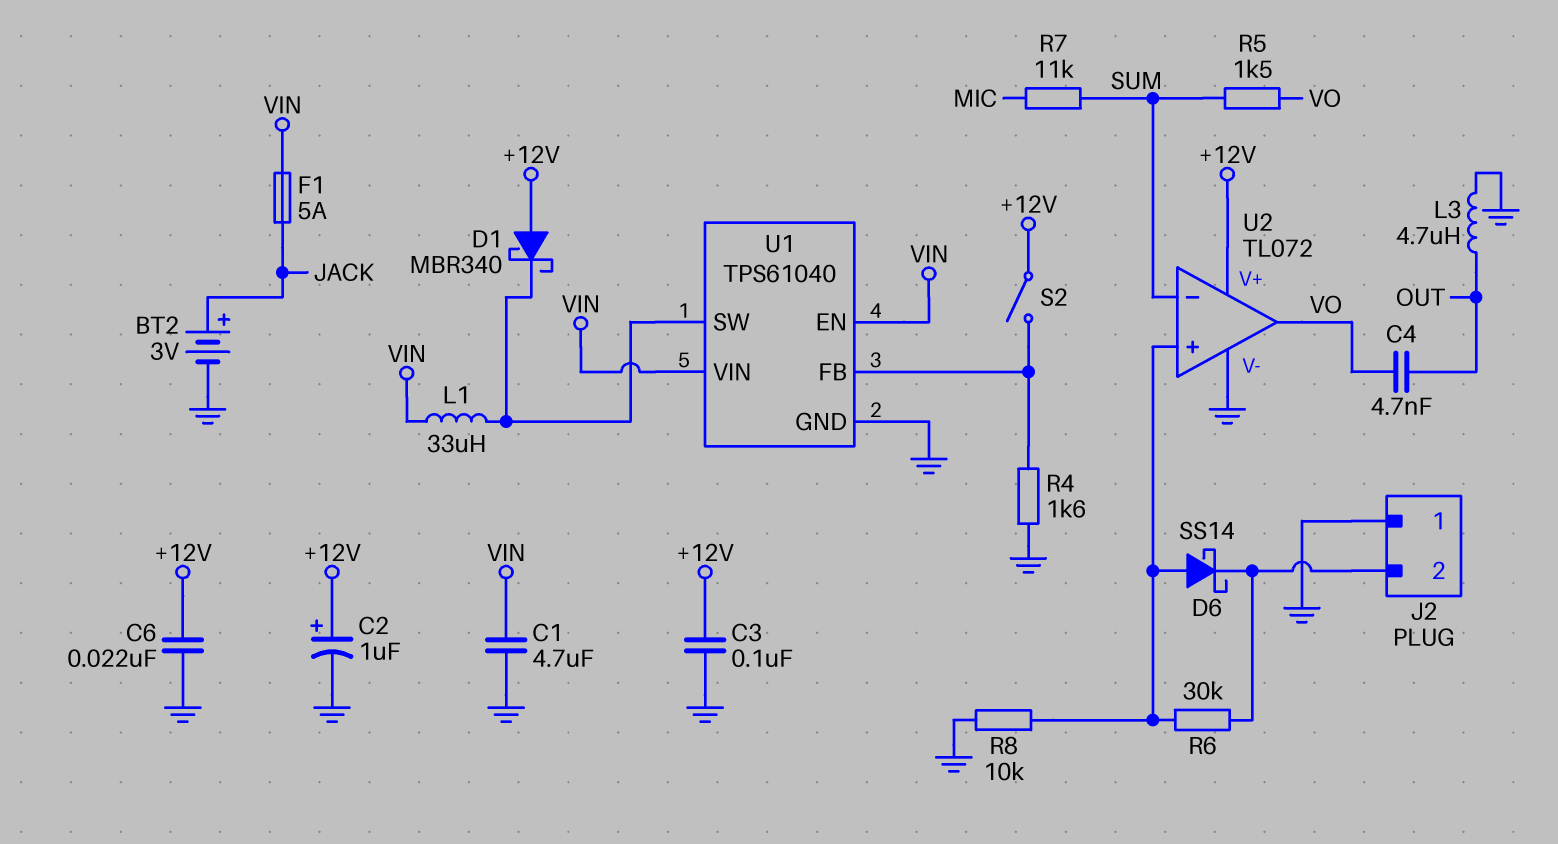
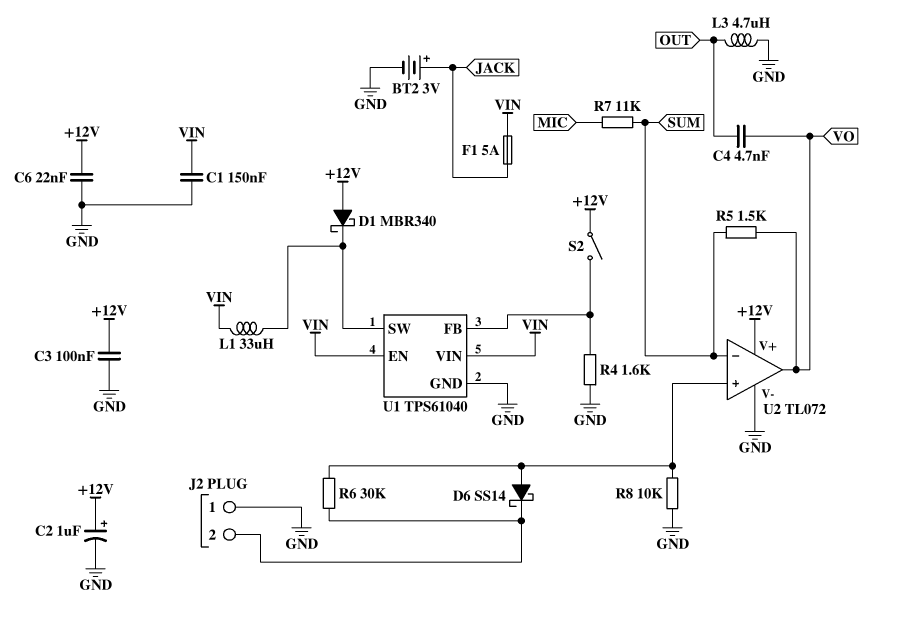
C1: 4.7uF (GND, VIN) -> 150nF (GND, VIN)

